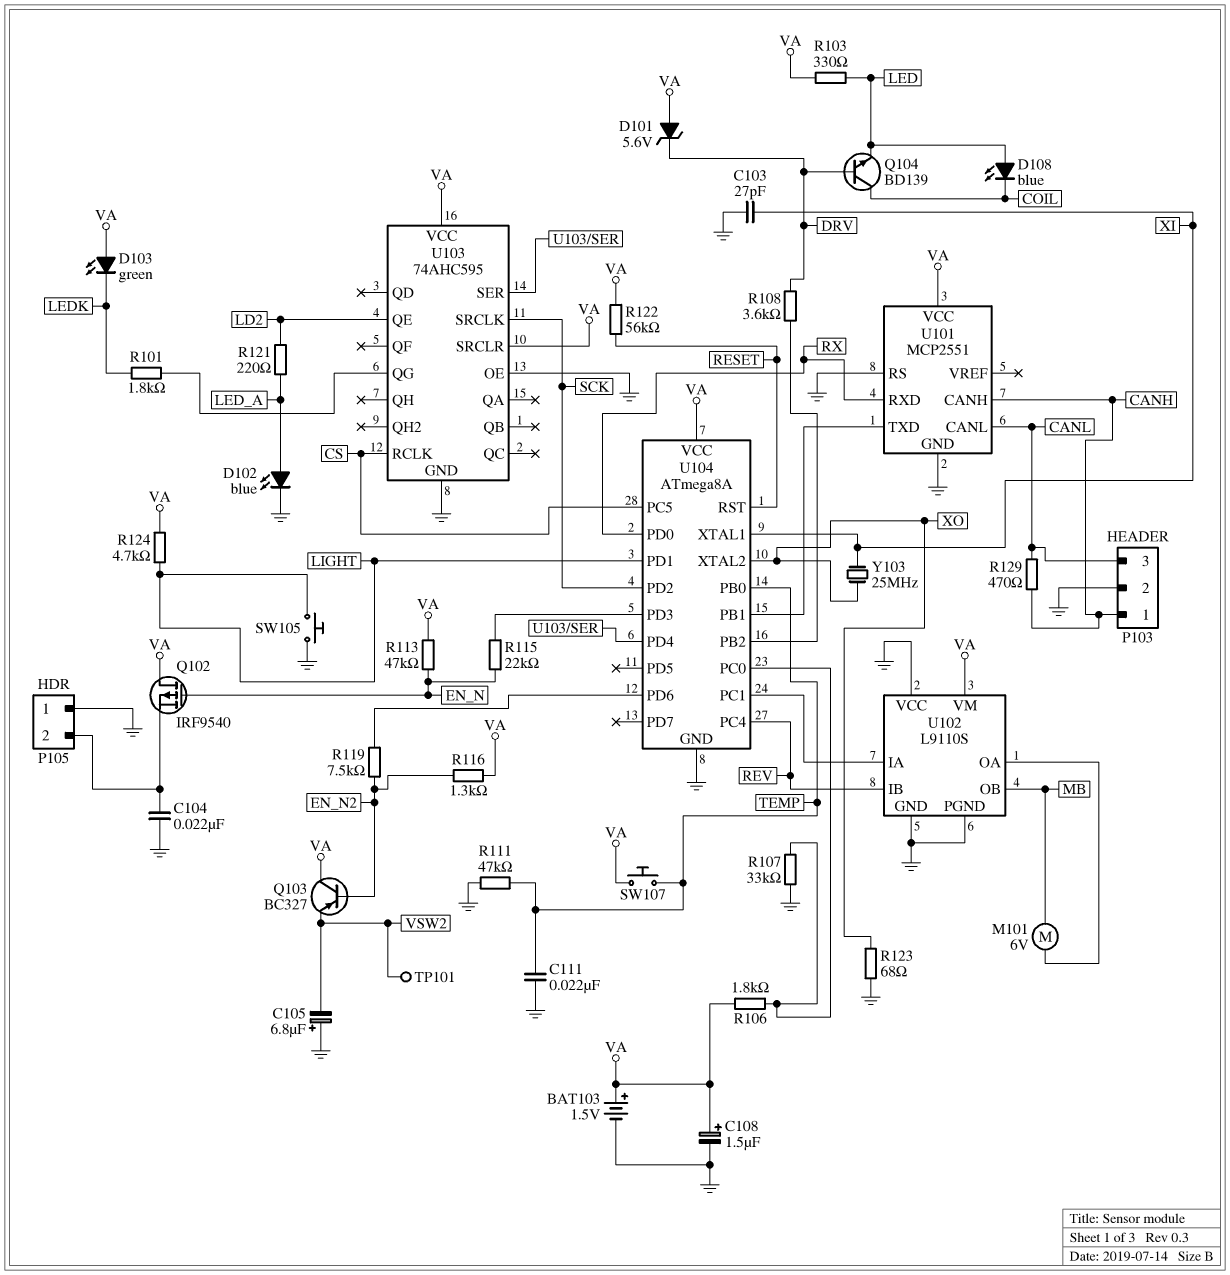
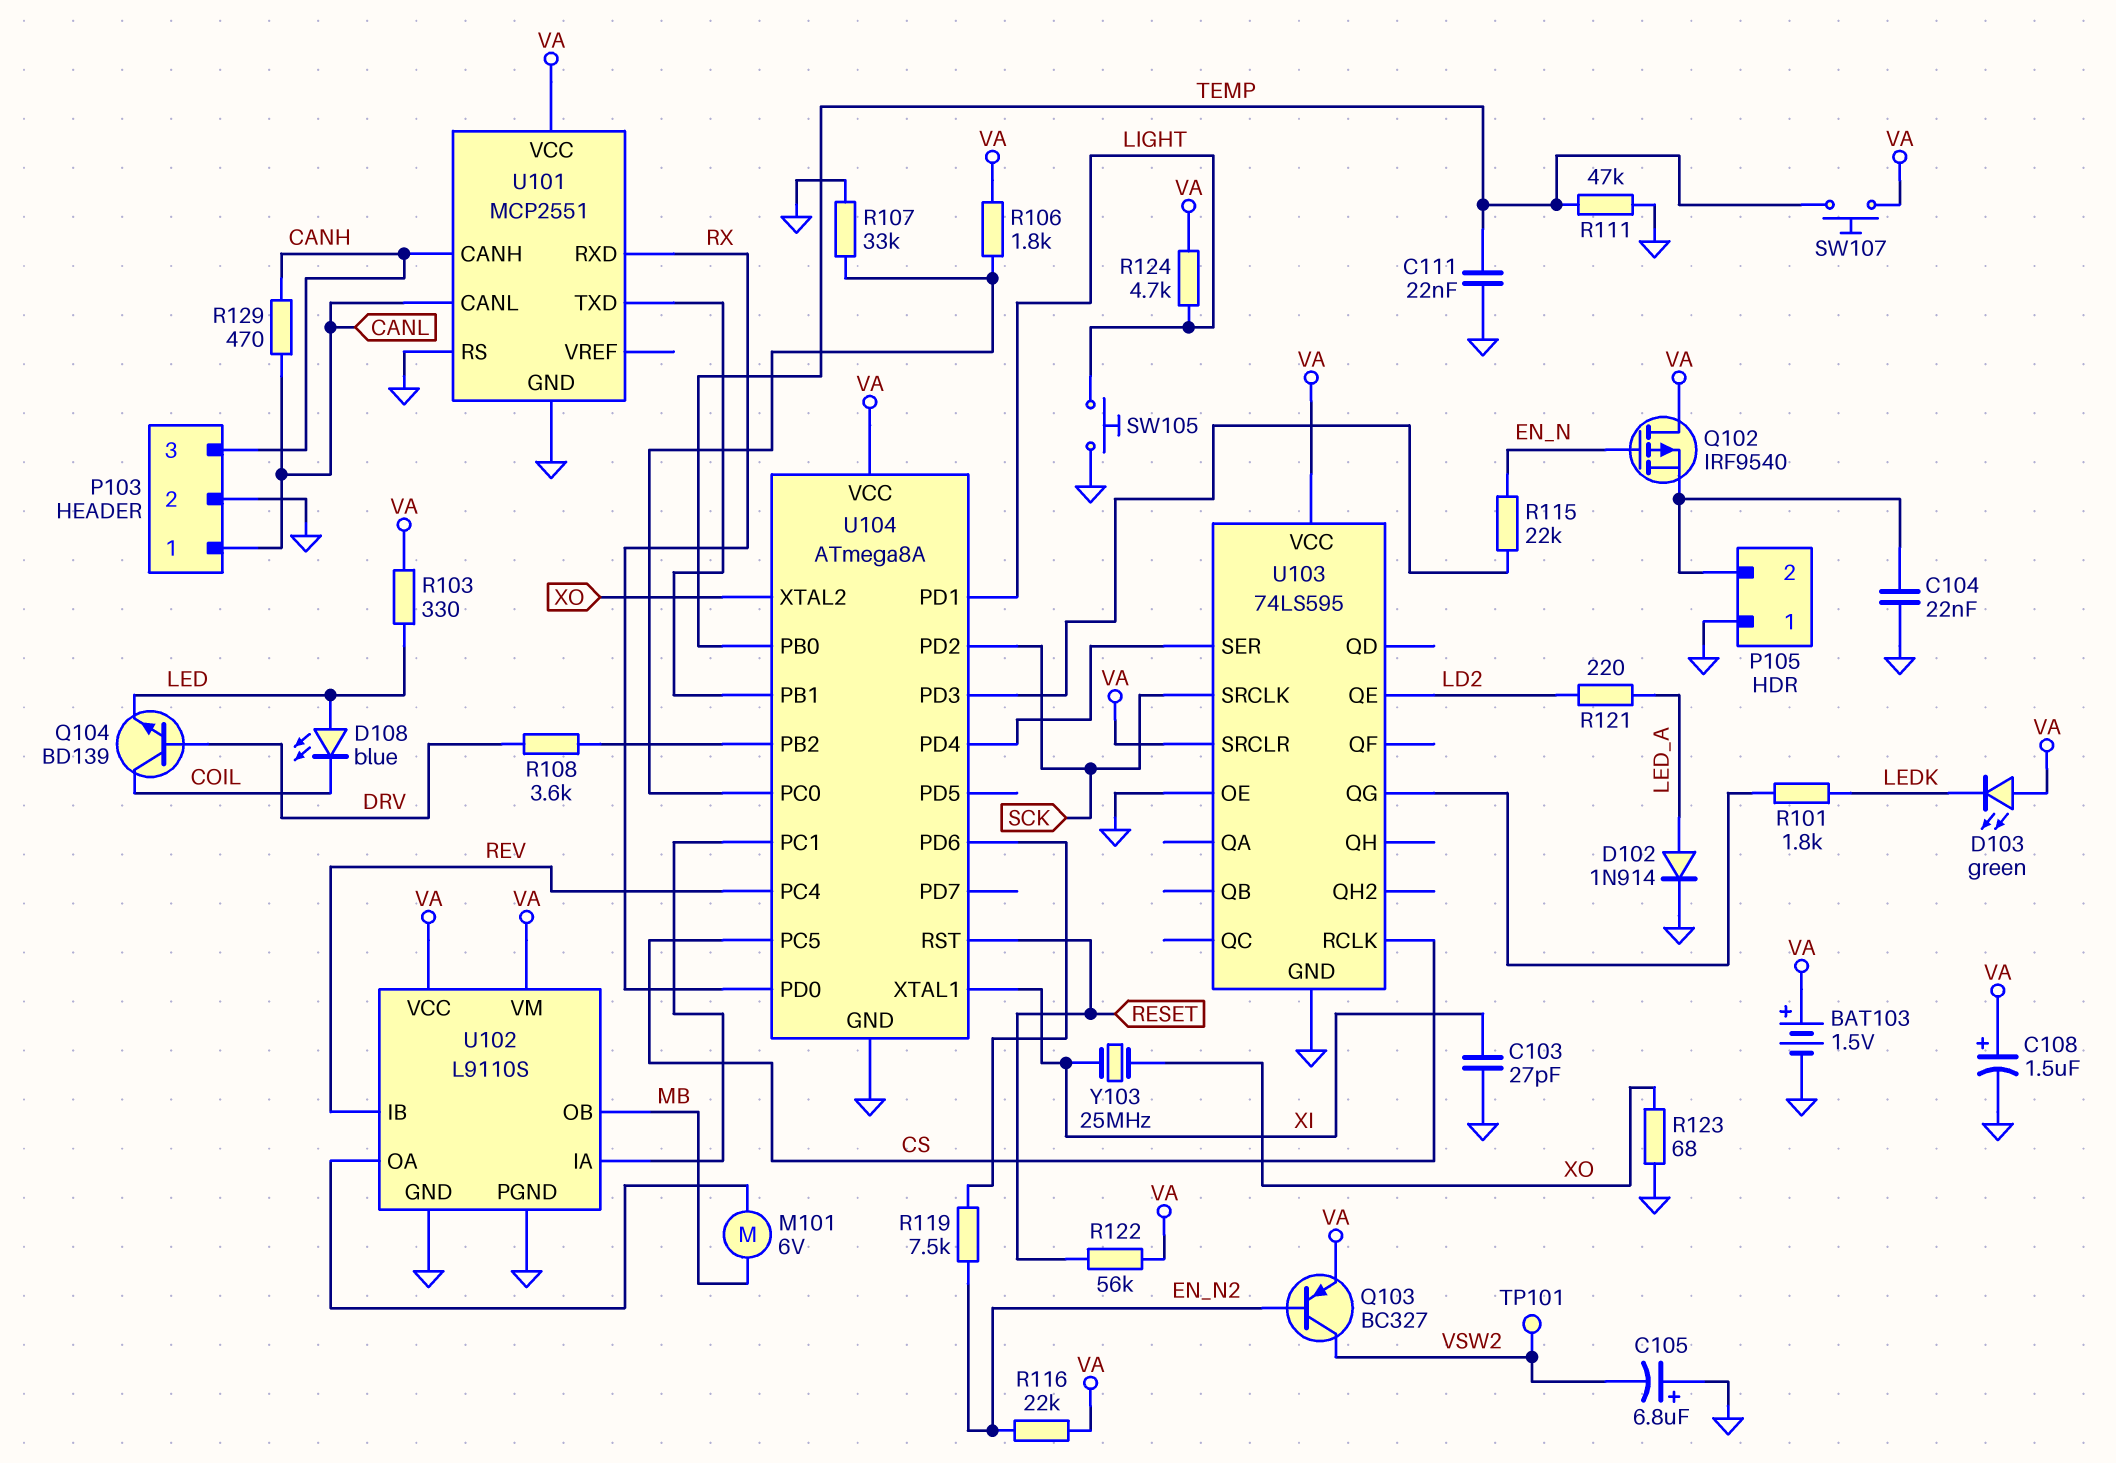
D101: zener 5.6V (A VA, K DRV) -> none
D102: LED blue (A LED_A, K GND) -> diode 1N914 (A LED_A, K GND)
P103 pin 1: CANH -> CANL
P103 pin 3: CANL -> CANH
Q103: PNP BC327 (B EN_N2, C VA, E VSW2) -> PNP BC327 (B EN_N2, C VSW2, E VA)
R113: 47k (EN_N, VA) -> none
R116: 1.3k (EN_N2, VA) -> 22k (EN_N2, VA)
U102 pin VCC: GND -> VA
U103: 74AHC595 -> 74LS595

